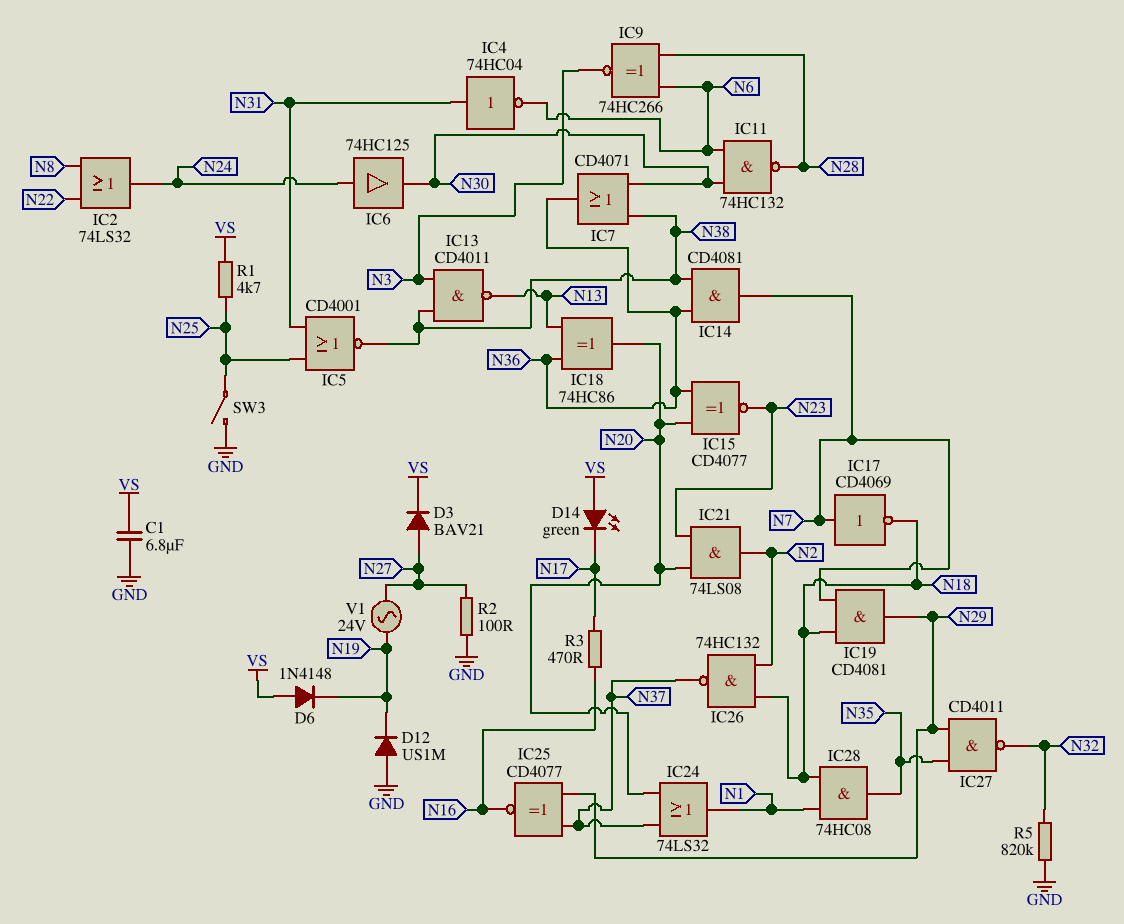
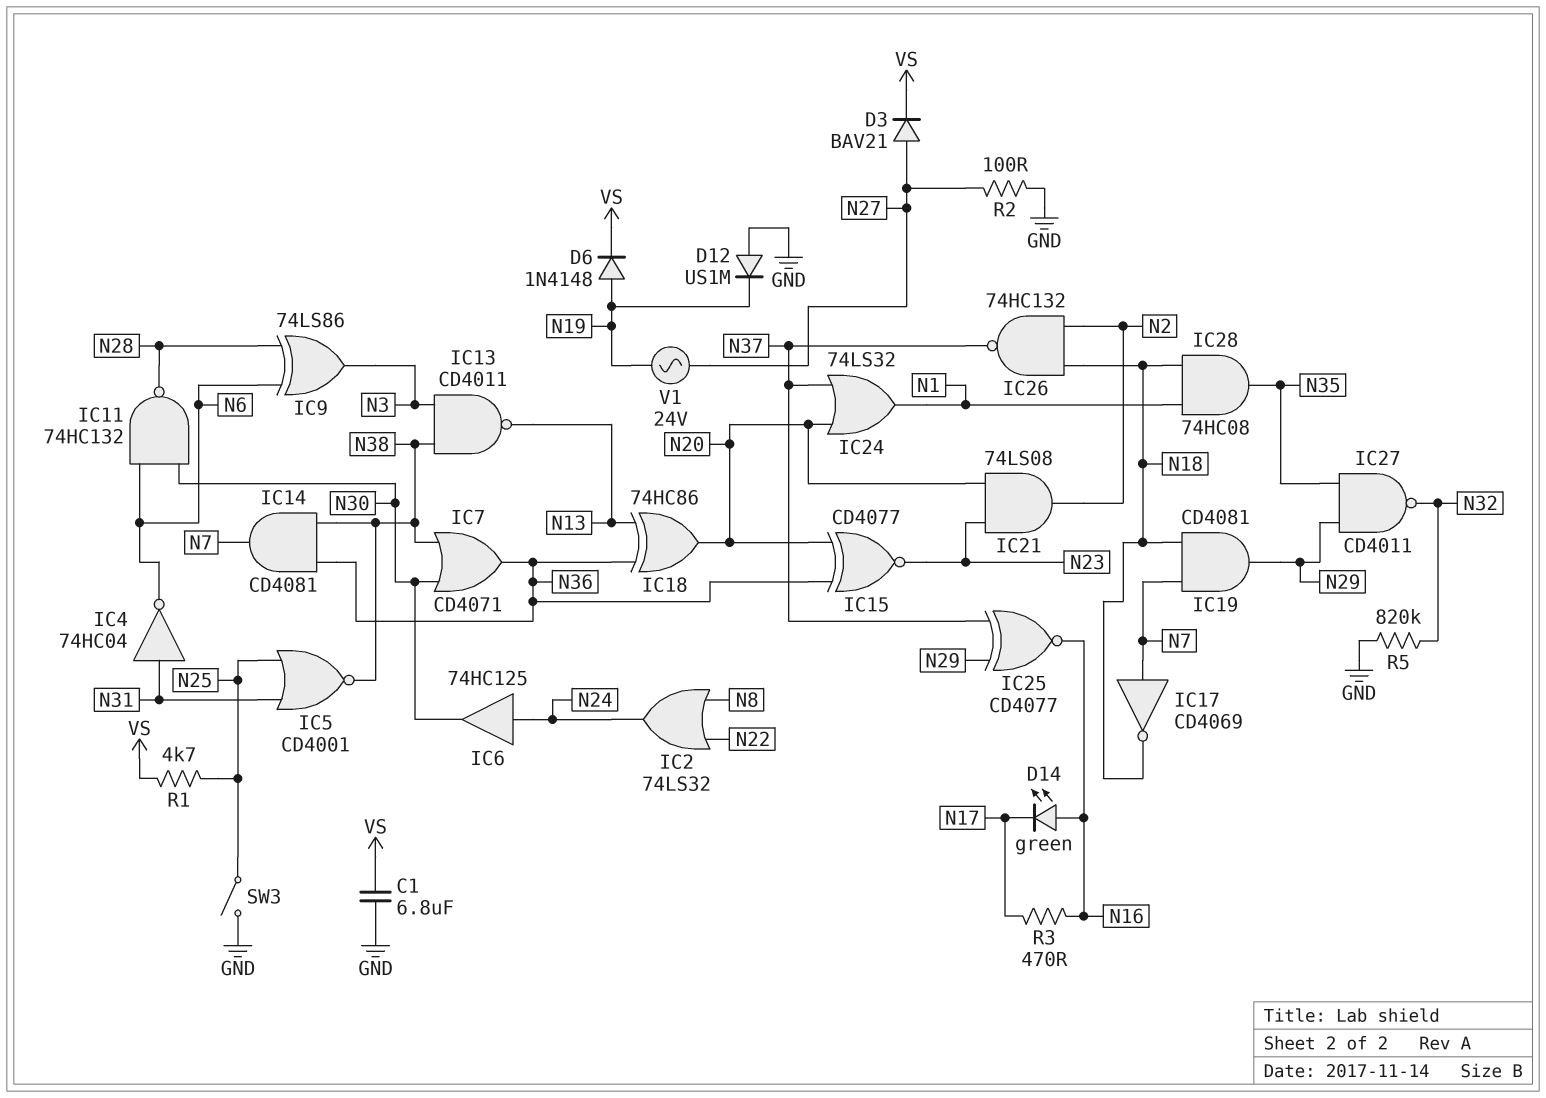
D6: diode 1N4148 (A VS, K N19) -> diode 1N4148 (A N19, K VS)
D14: LED green (A VS, K N17) -> LED green (A N16, K N17)
IC9: XNOR 74HC266 (in N6, in N28, out N3) -> XOR 74LS86 (in N6, in N28, out N3)

